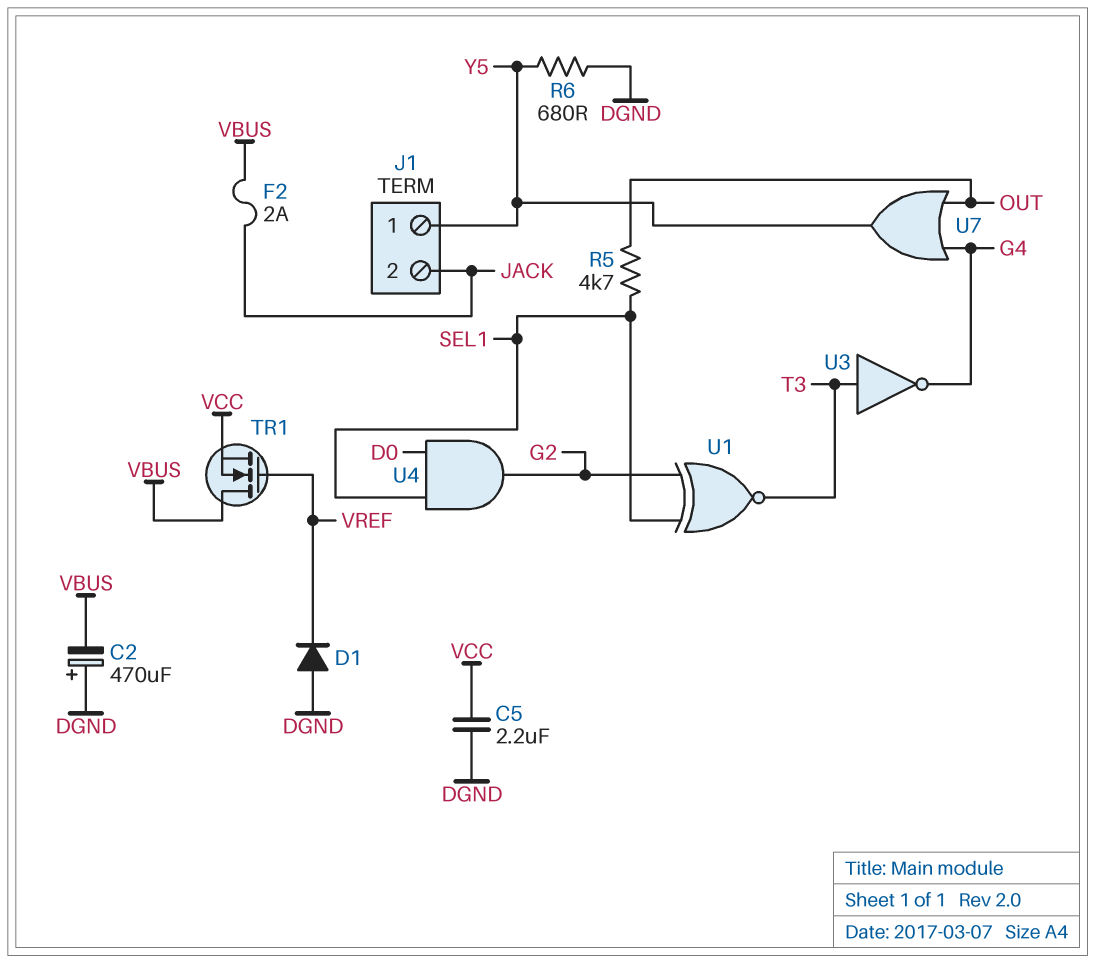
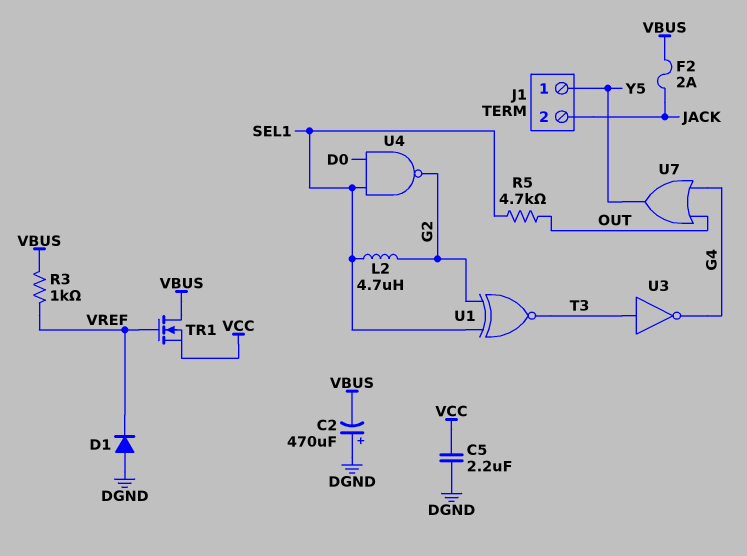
L2: none -> 4.7uH (G2, SEL1)
R3: none -> 1k (VBUS, VREF)
R6: 680 (DGND, Y5) -> none
U4: AND (in D0, in SEL1, out G2) -> NAND (in D0, in SEL1, out G2)

